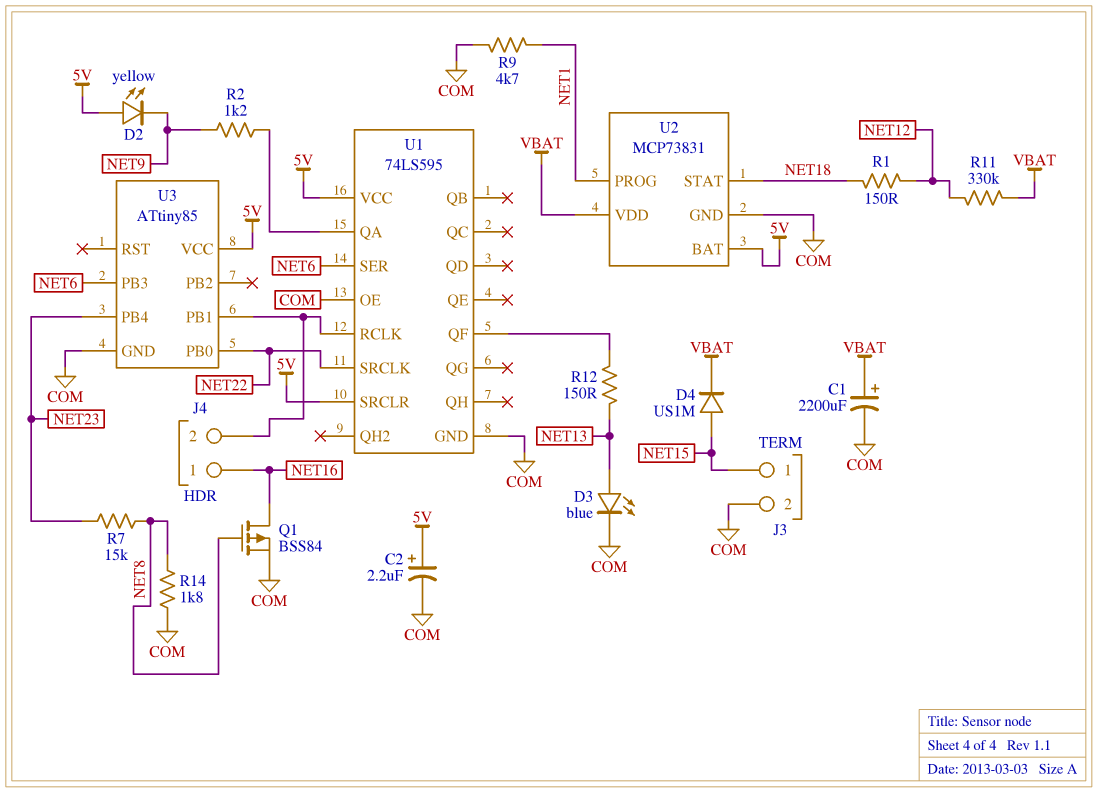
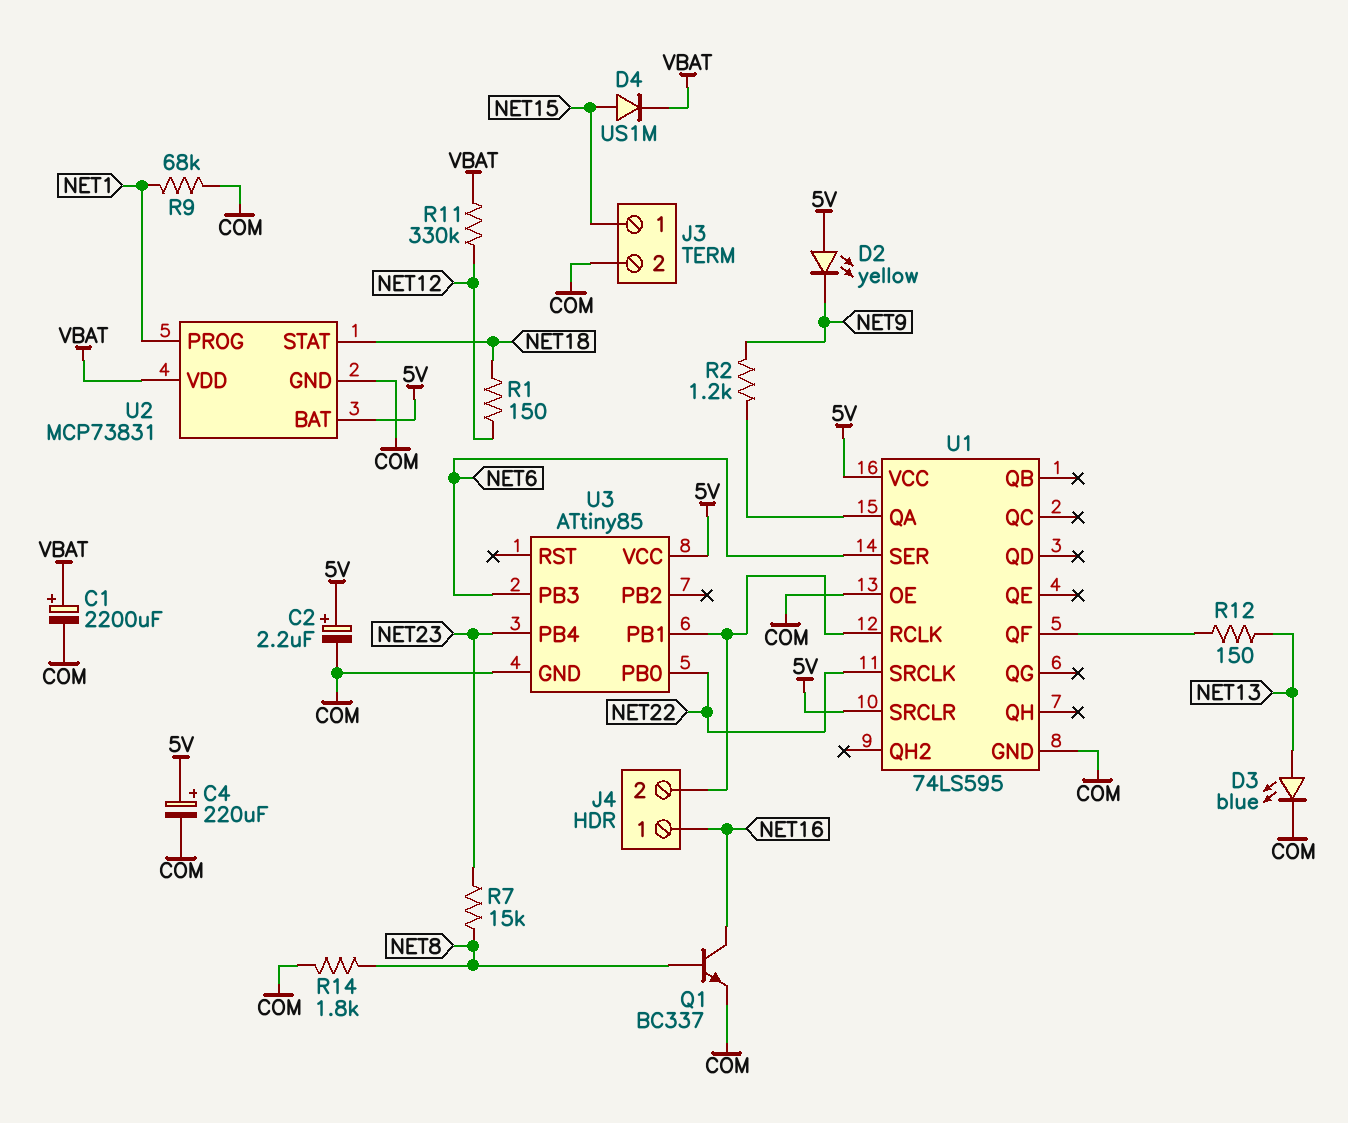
C4: none -> 220uF (plus 5V, minus COM)
Q1: PMOS BSS84 (G NET8, D NET16, S COM) -> NPN BC337 (B NET8, C NET16, E COM)
R9: 4.7k (COM, NET1) -> 68k (COM, NET1)

